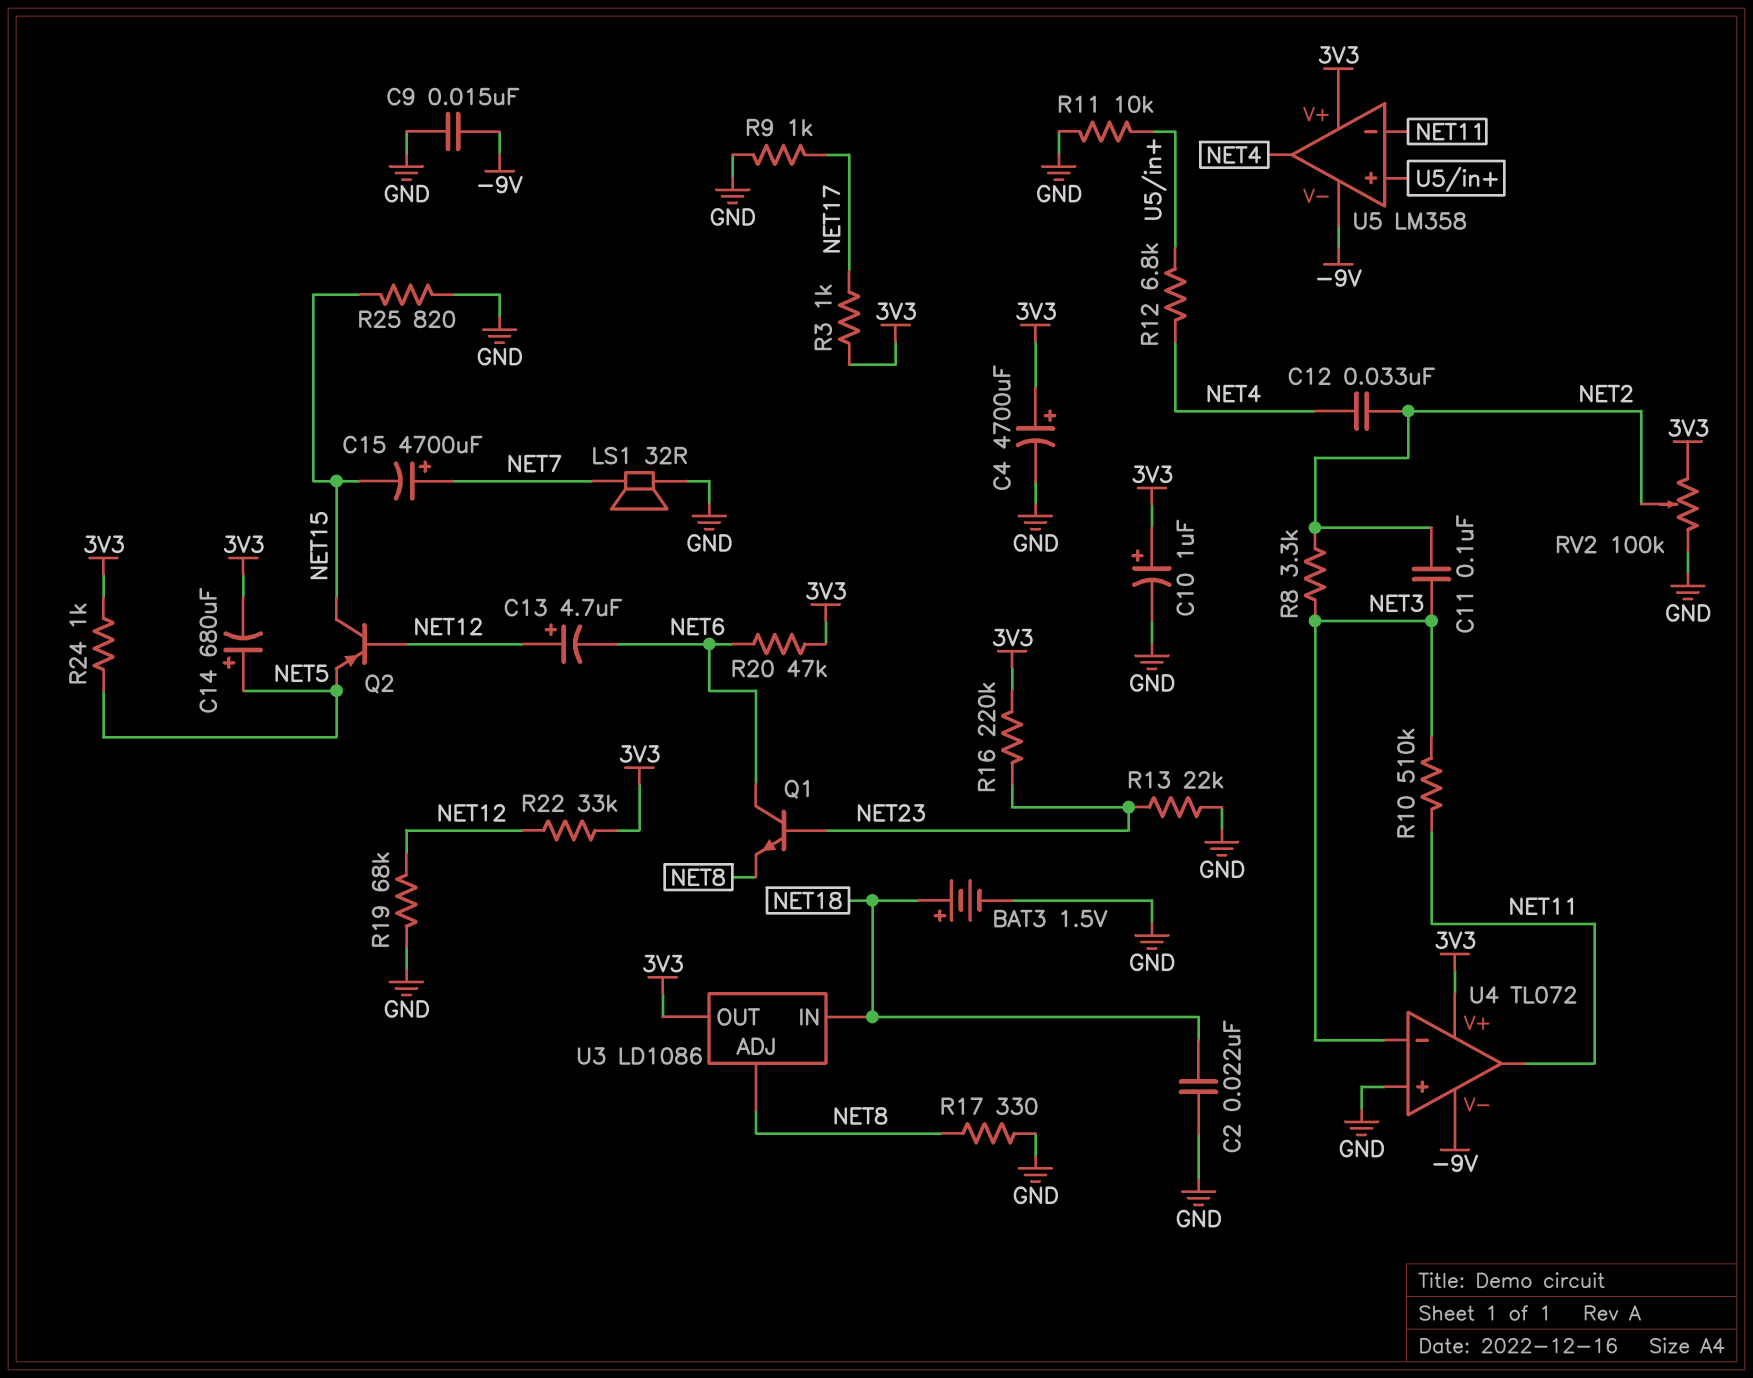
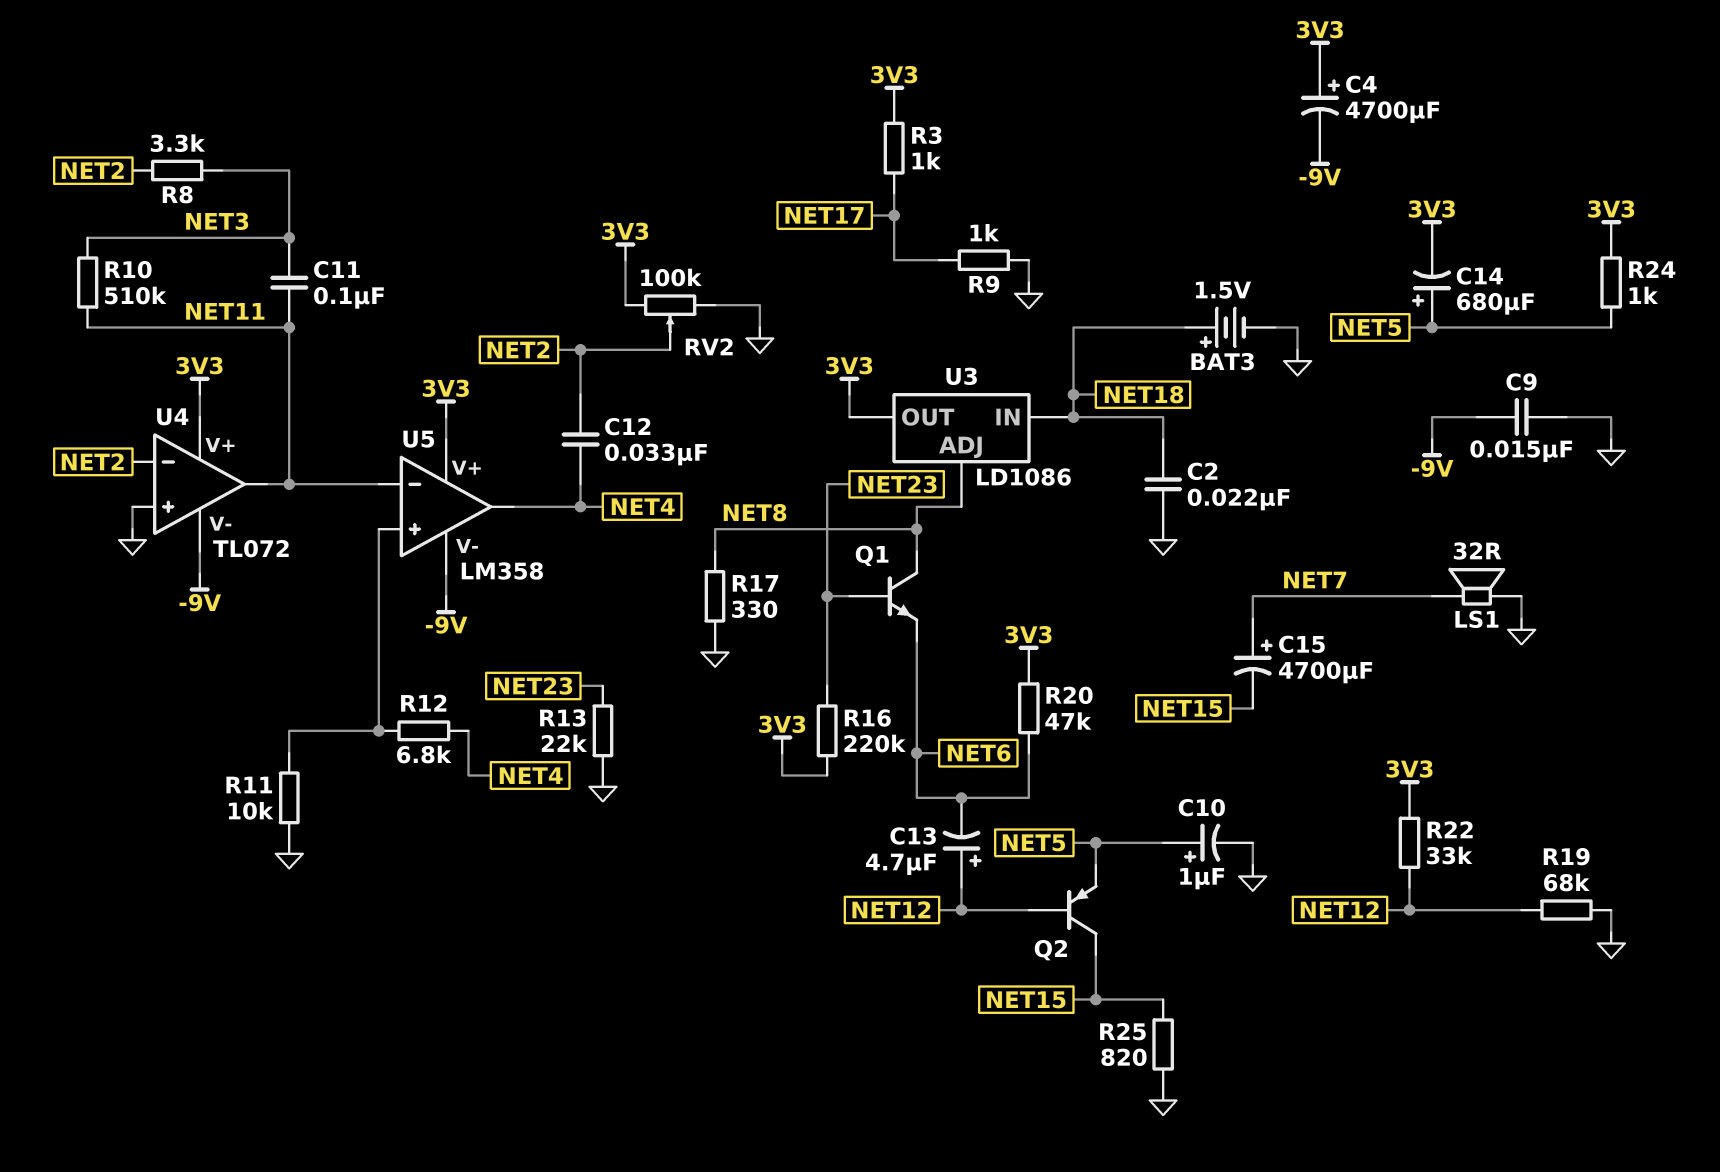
C4: 4700uF (plus 3V3, minus GND) -> 4700uF (plus 3V3, minus -9V)
C10: 1uF (plus 3V3, minus GND) -> 1uF (plus NET5, minus GND)
C11: 100nF (NET2, NET3) -> 100nF (NET3, NET11)
Q1: NPN (B NET23, C NET6, E NET8) -> NPN (B NET23, C NET8, E NET6)
U4 pin in-: NET3 -> NET2

